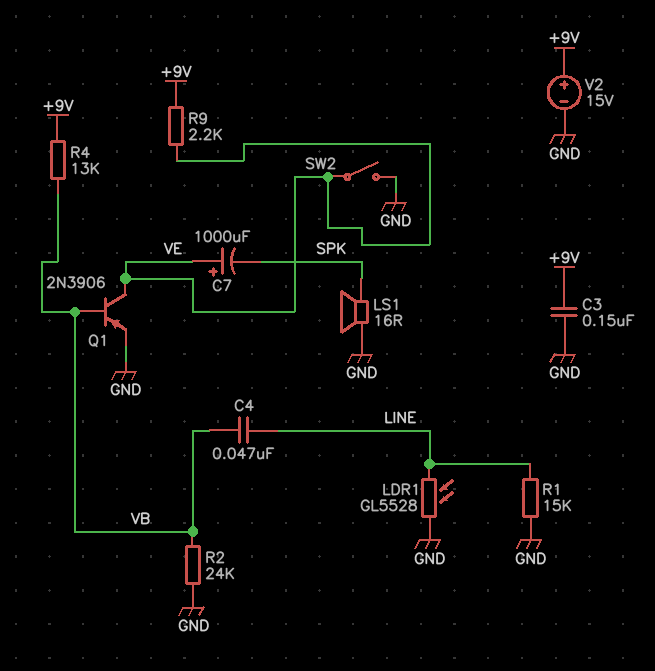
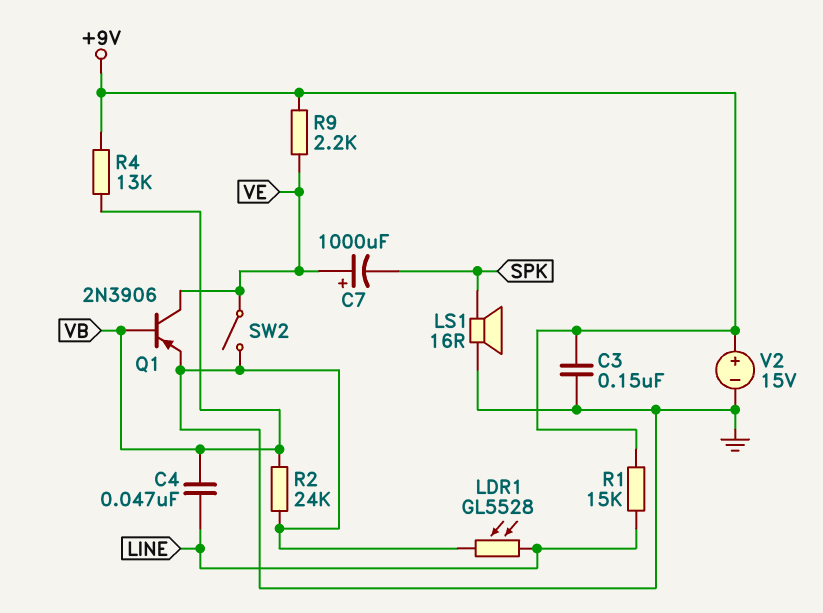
R1: 15k (GND, LINE) -> 15k (+9V, LINE)

